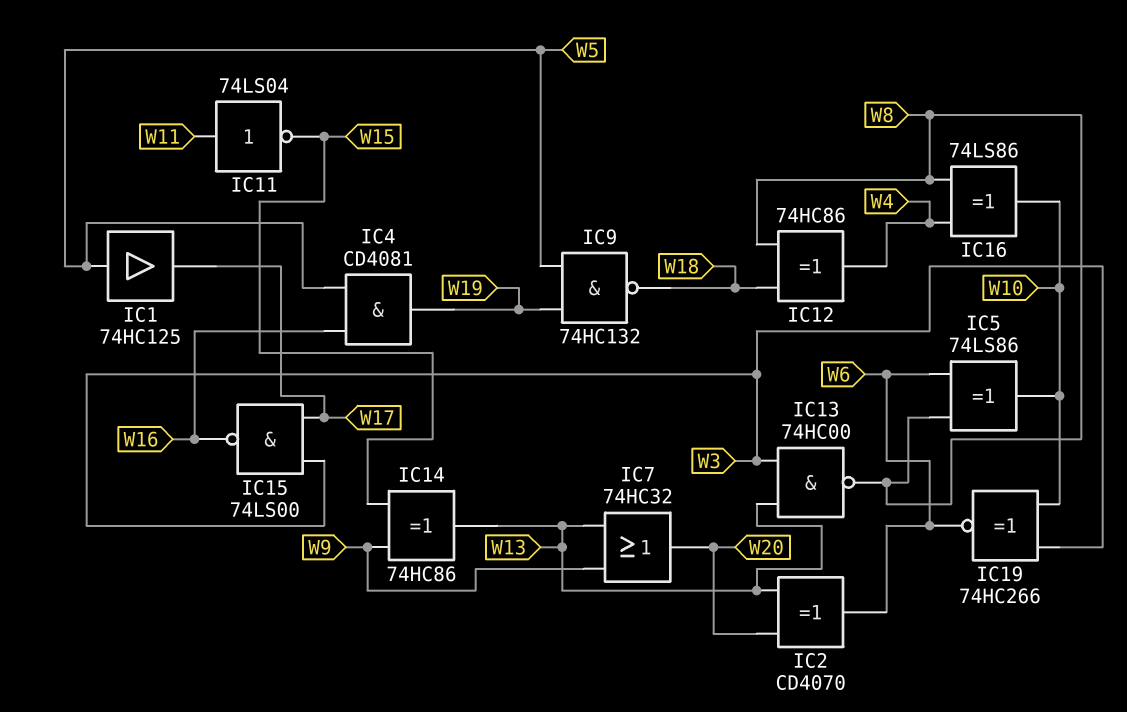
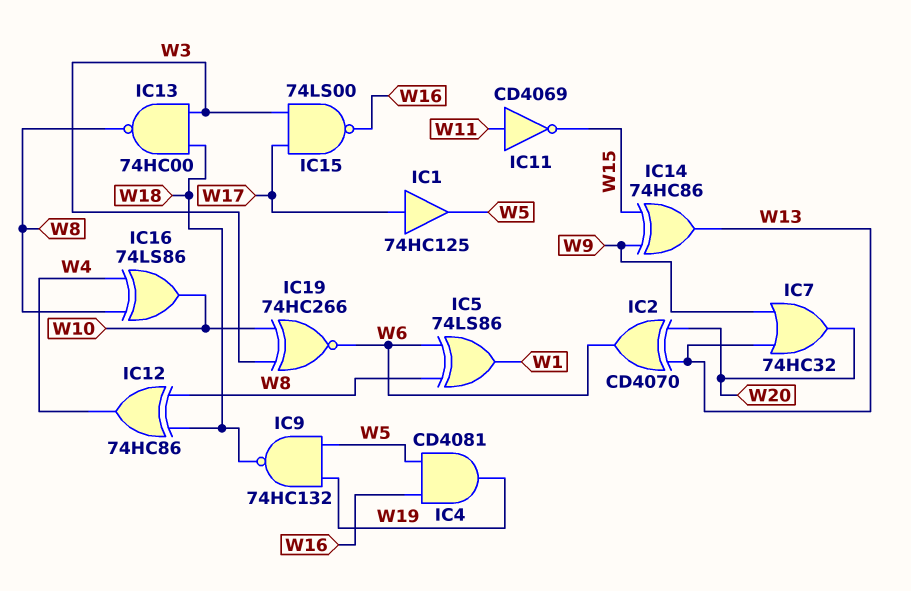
IC1: buffer 74HC125 (in W5, out W17) -> buffer 74HC125 (in W17, out W5)
IC5: XOR 74LS86 (in W6, in W8, out W10) -> XOR 74LS86 (in W6, in W8, out W1)
IC11: NOT 74LS04 (in W11, out W15) -> NOT CD4069 (in W11, out W15)
IC13: NAND 74HC00 (in W3, in W13, out W8) -> NAND 74HC00 (in W3, in W18, out W8)

